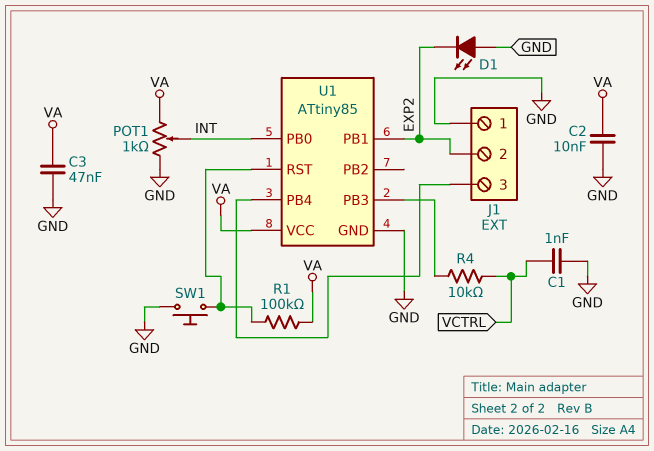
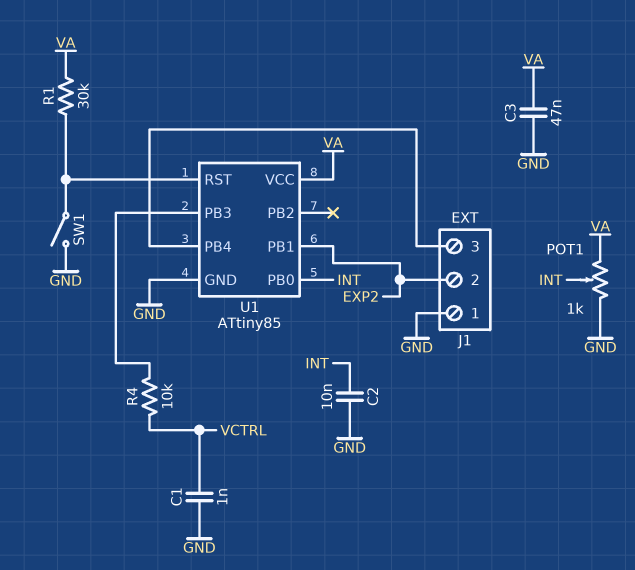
C2: 10nF (GND, VA) -> 10nF (GND, INT)
D1: LED (A GND, K EXP2) -> none
R1: 100k (U1/RST, VA) -> 30k (U1/RST, VA)
SW1: button (GND, U1/RST) -> switch (GND, U1/RST)

